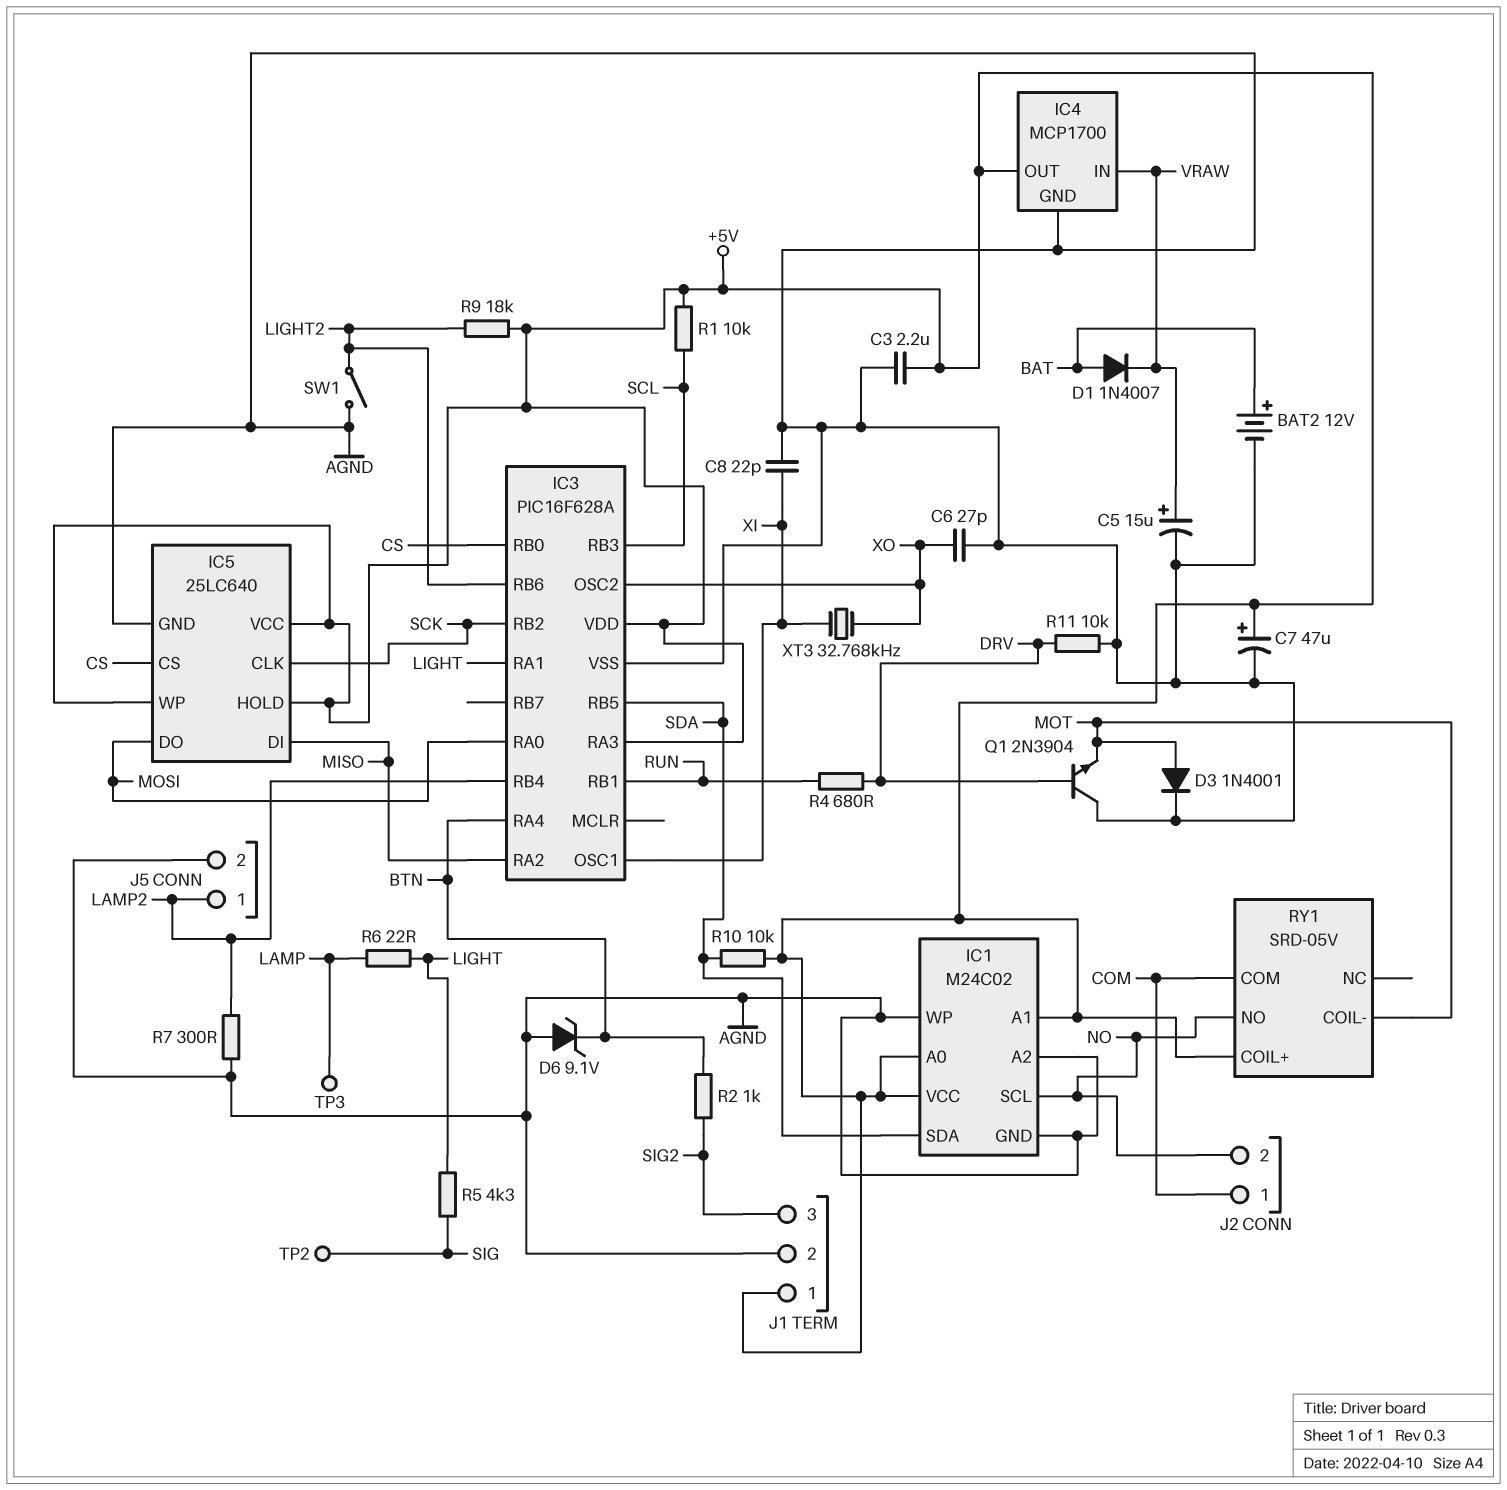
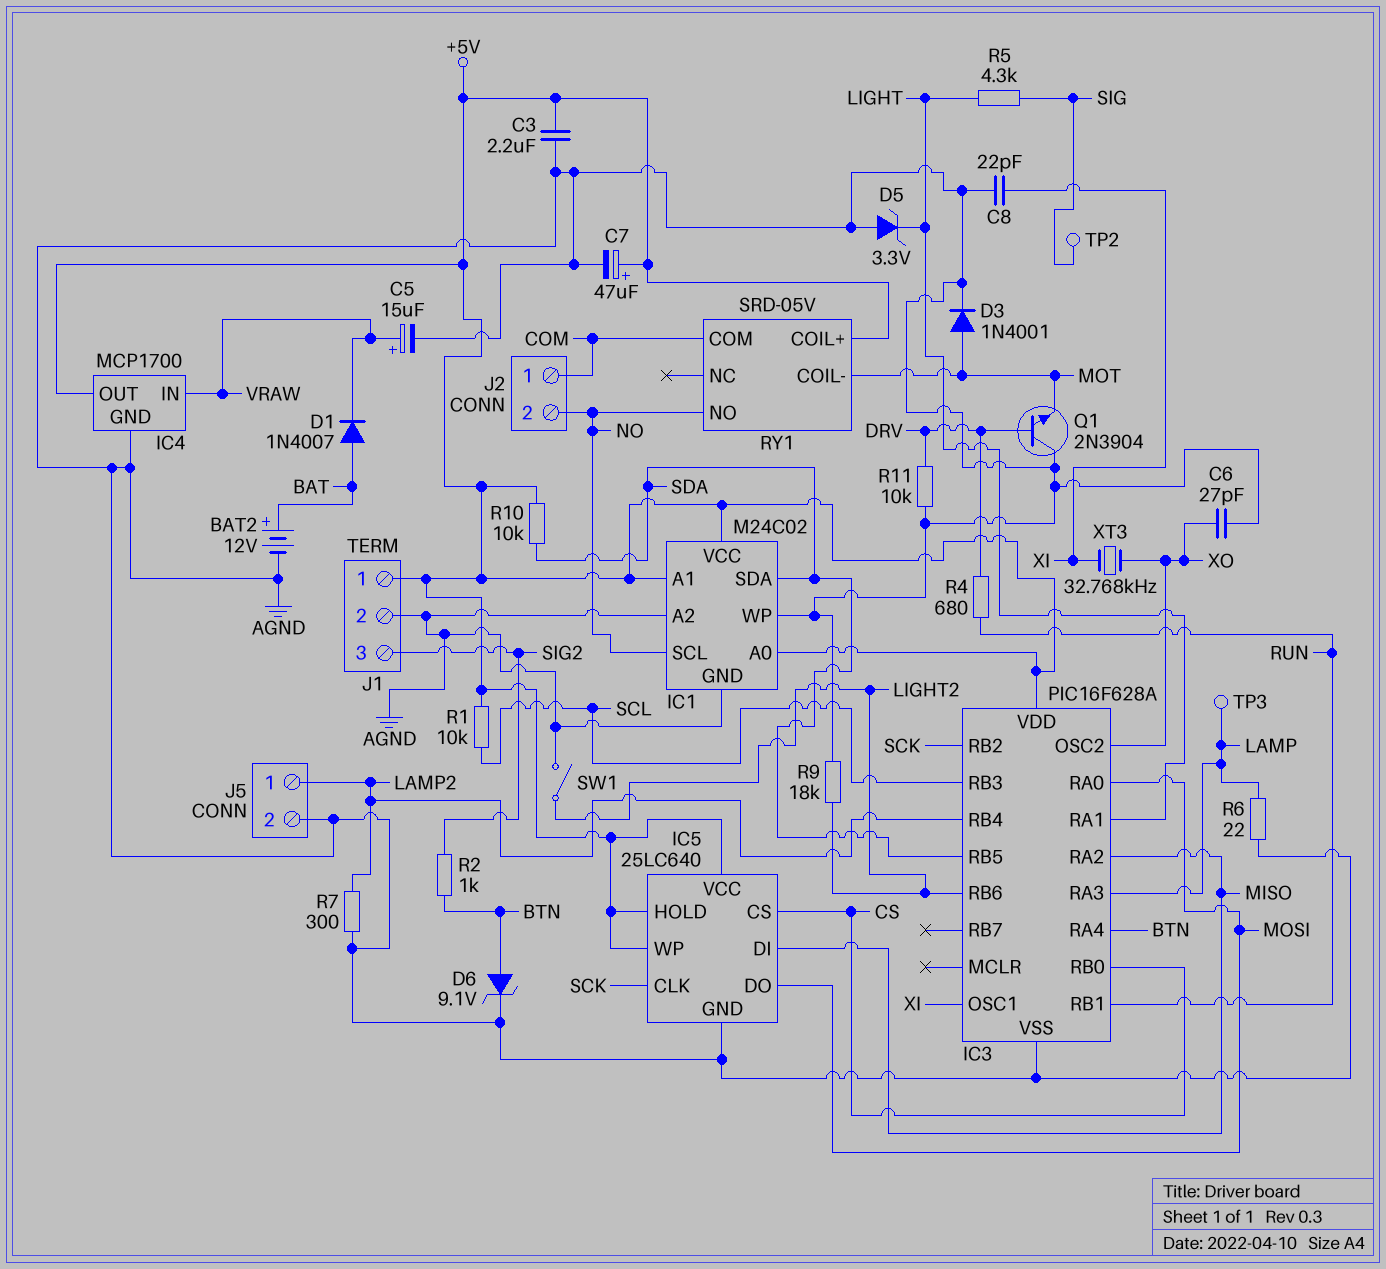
D5: none -> zener 3.3V (A AGND, K LIGHT)
D6: zener 9.1V (A AGND, K BTN) -> zener 9.1V (A BTN, K AGND)
IC3 pin RA3: +5V -> LAMP
R6: 22 (LAMP, LIGHT) -> 22 (AGND, LAMP)
R9: 18k (+5V, LIGHT2) -> 18k (AGND, LIGHT2)

